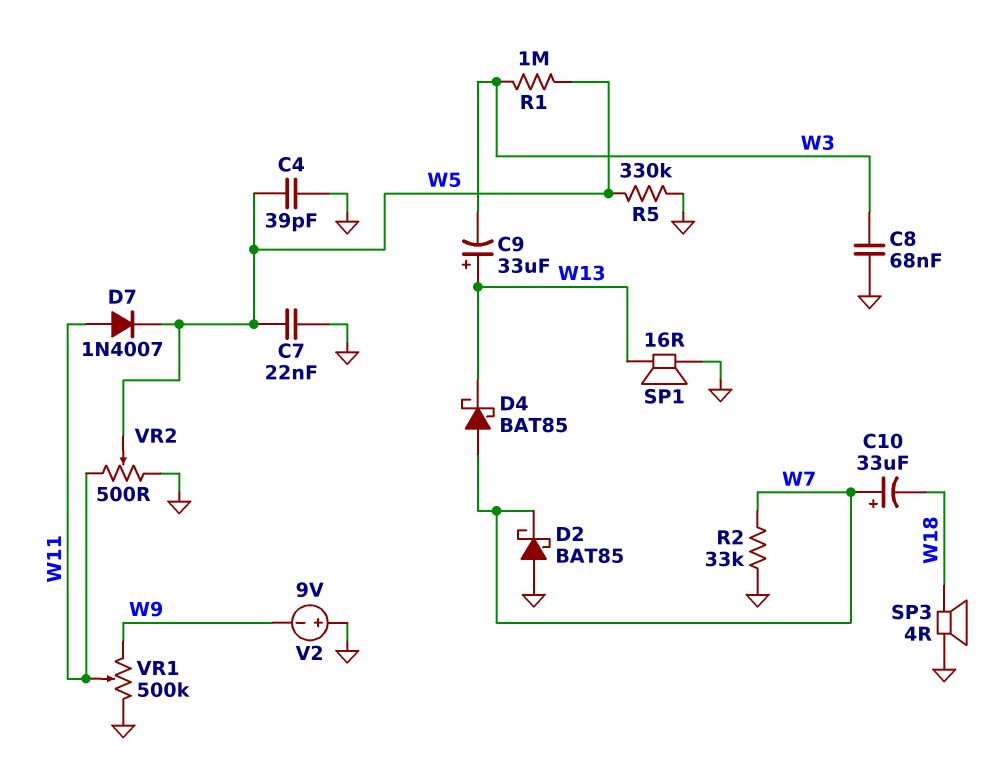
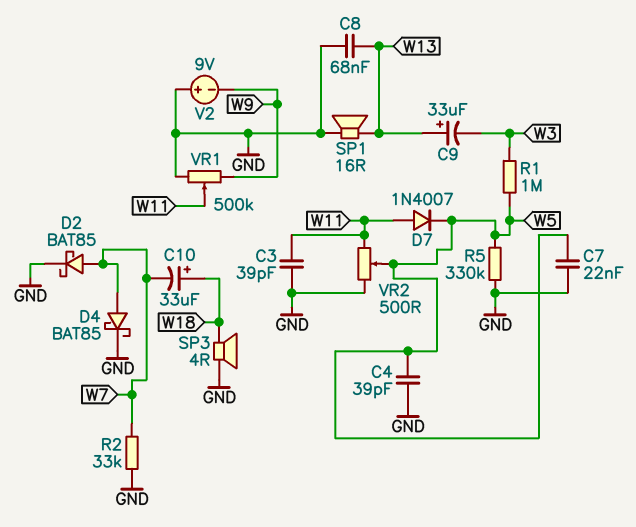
C3: none -> 39pF (GND, W11)
C8: 68nF (GND, W3) -> 68nF (GND, W13)
C10: 33uF (plus W7, minus W18) -> 33uF (plus W18, minus W7)
D2: schottky BAT85 (A GND, K W7) -> schottky BAT85 (A W7, K GND)
D4: schottky BAT85 (A W7, K W13) -> schottky BAT85 (A W7, K GND)

